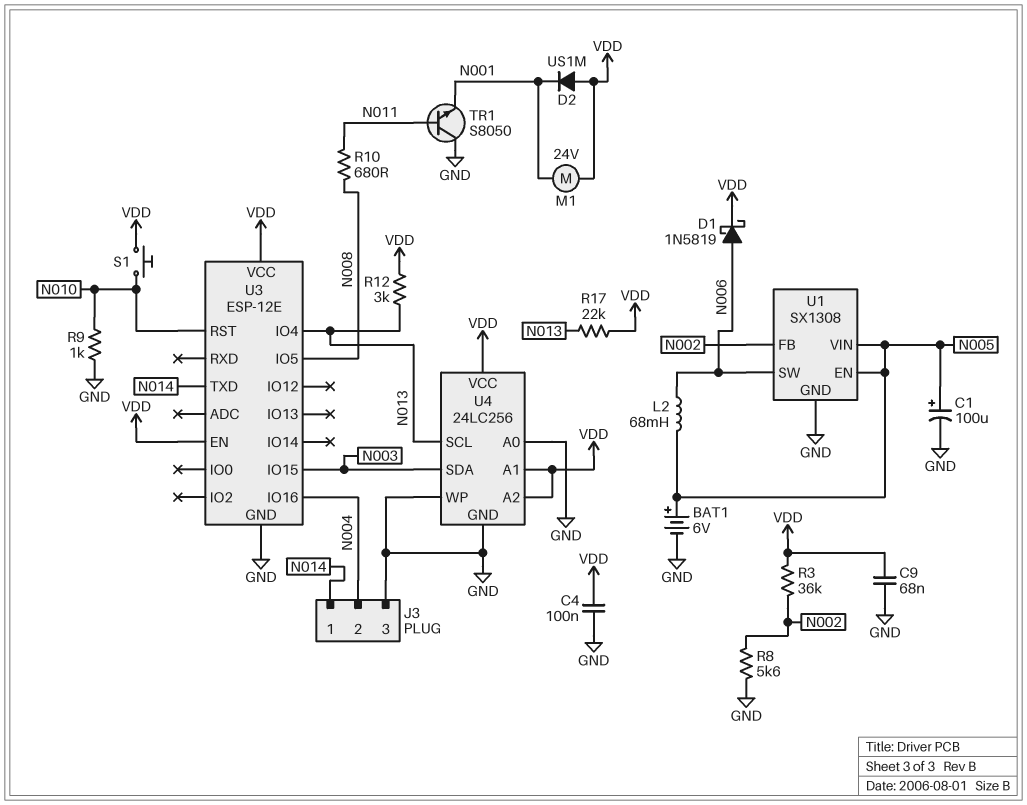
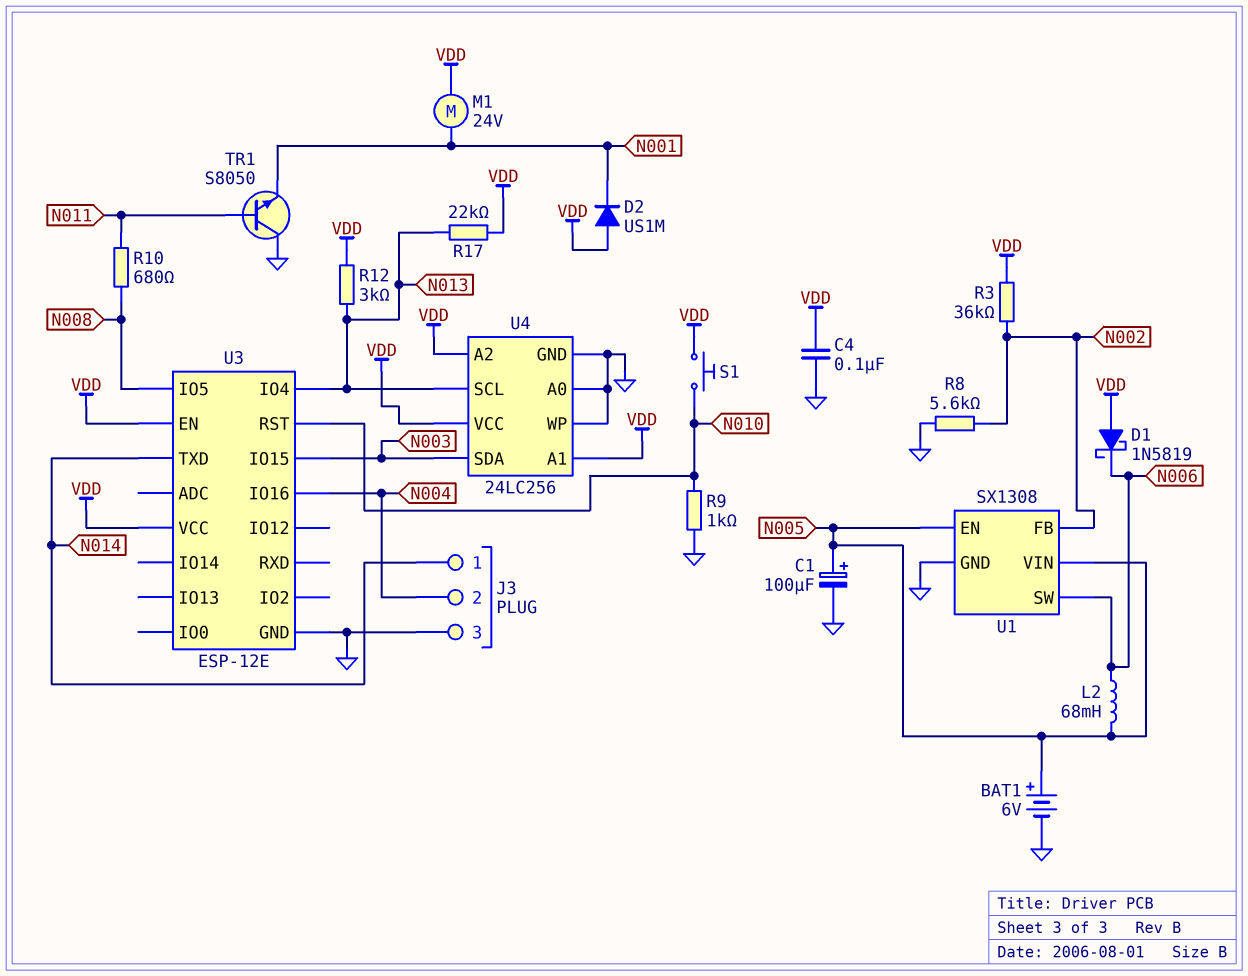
C9: 68nF (GND, VDD) -> none
D1: schottky 1N5819 (A N006, K VDD) -> schottky 1N5819 (A VDD, K N006)

